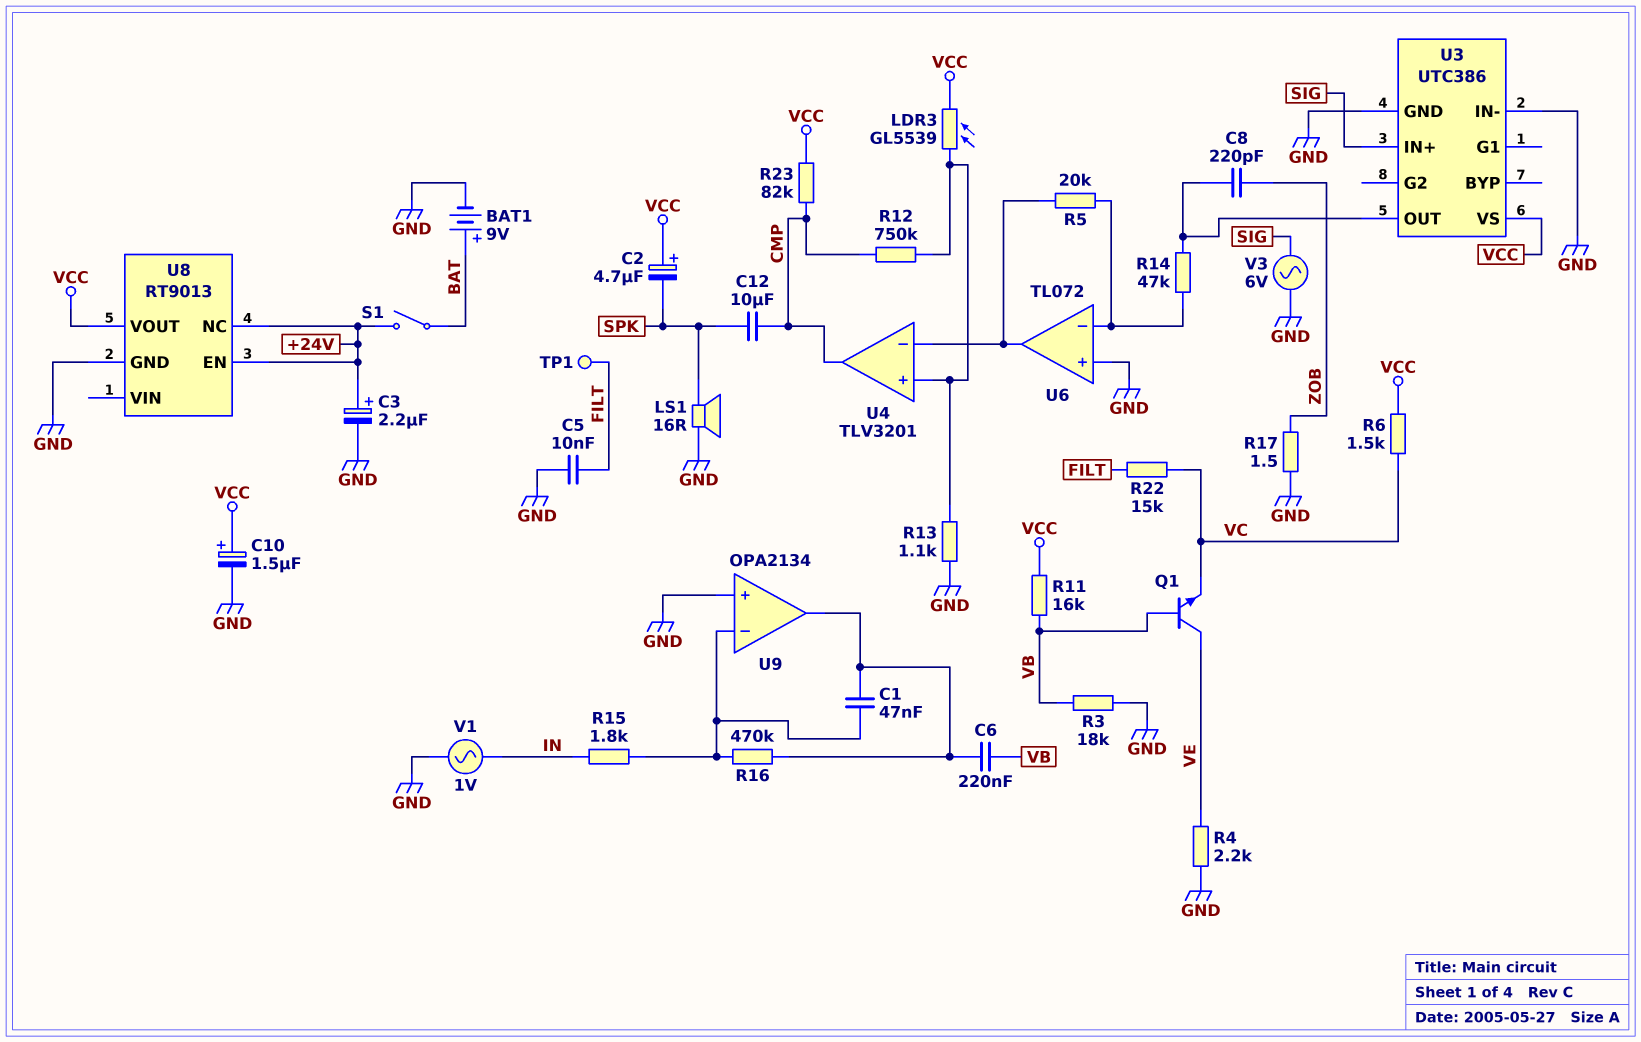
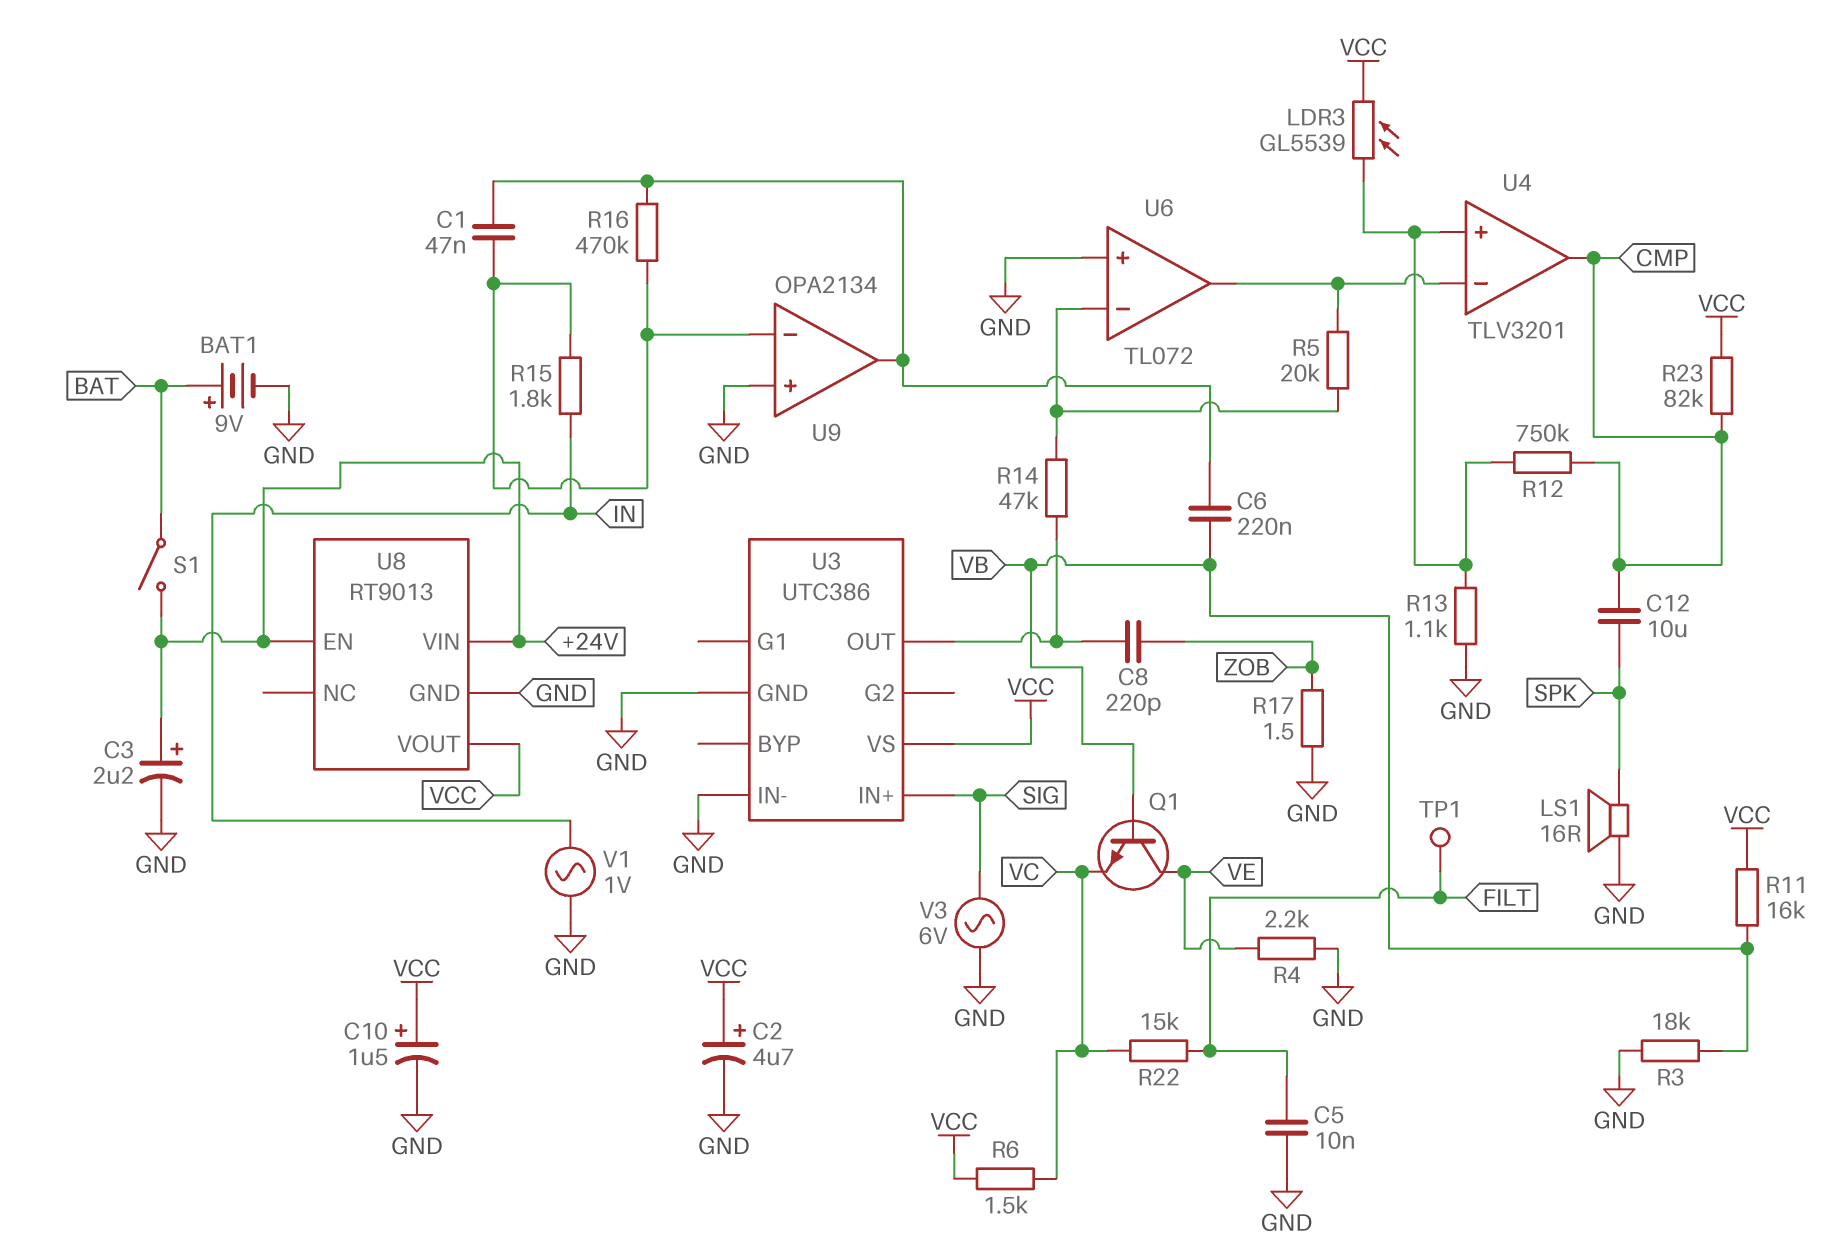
C2: 4.7uF (plus VCC, minus SPK) -> 4.7uF (plus VCC, minus GND)
U8 pin NC: +24V -> none
U8 pin VIN: none -> +24V

